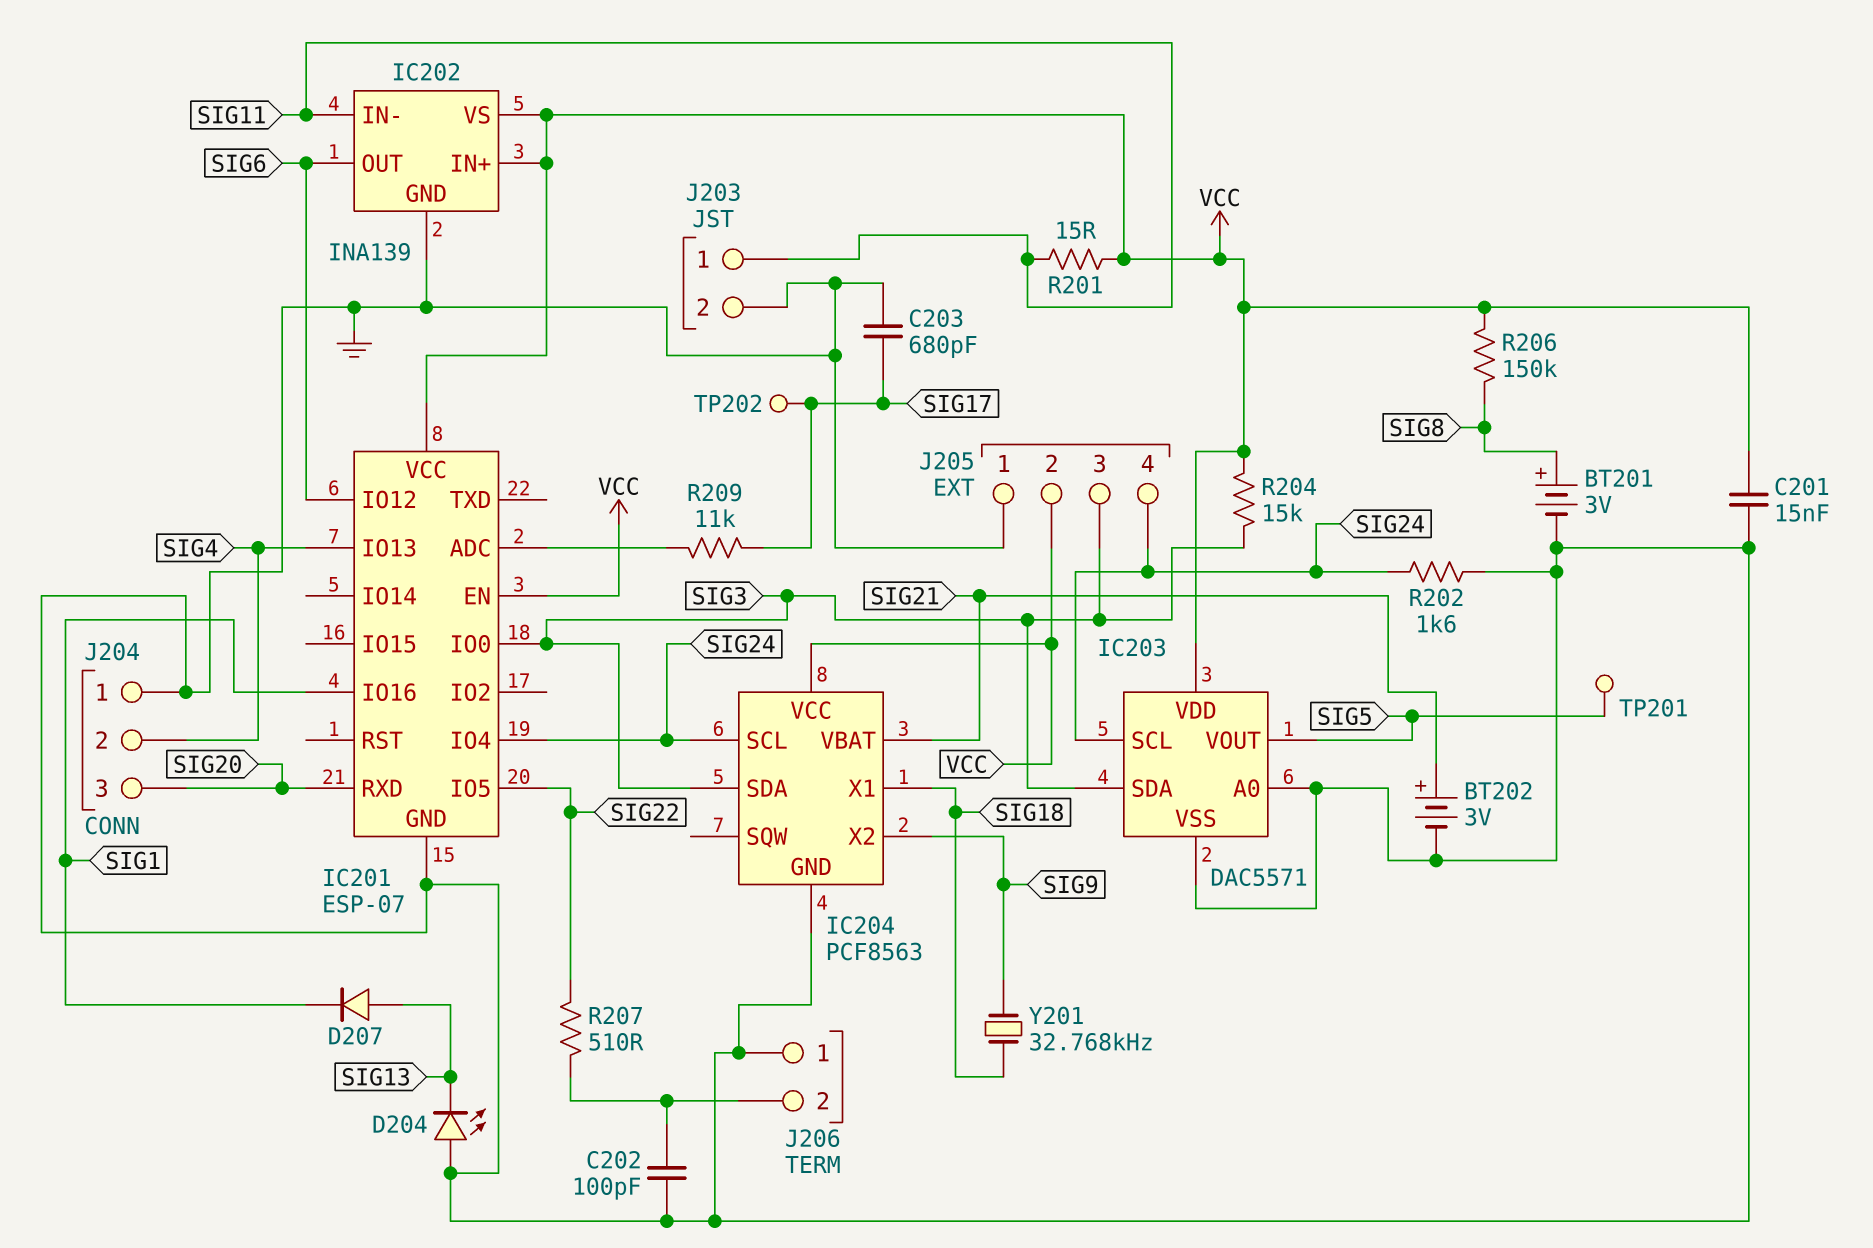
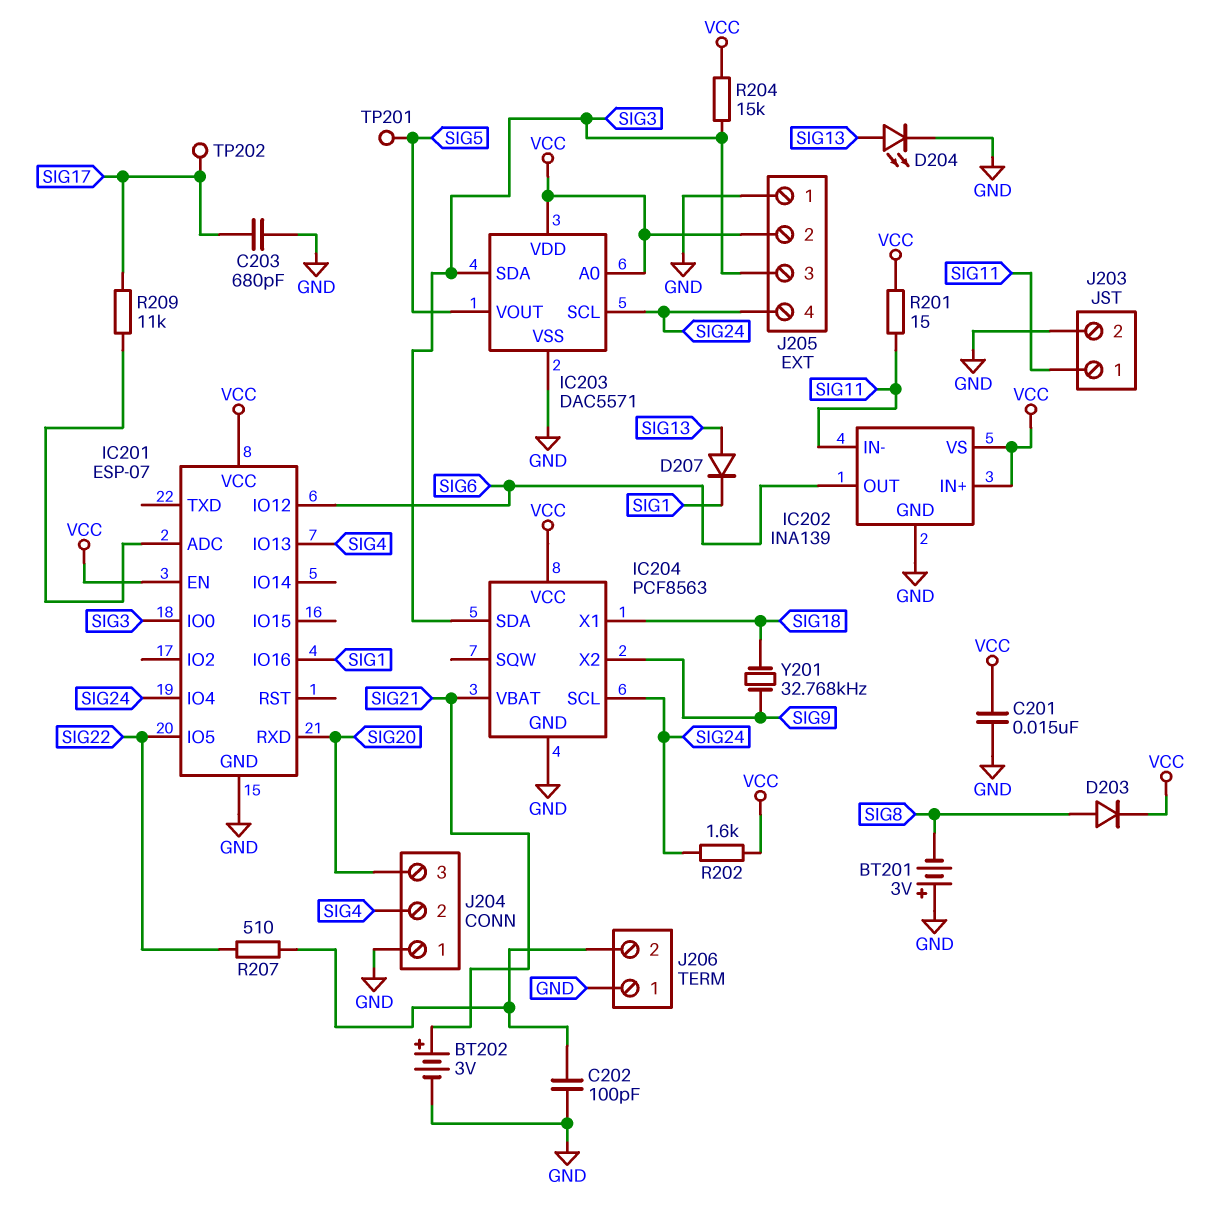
BT201: 3V (plus SIG8, minus GND) -> 3V (plus GND, minus SIG8)
D203: none -> diode (A SIG8, K VCC)
D204: LED (A GND, K SIG13) -> LED (A SIG13, K GND)
IC203 pin A0: GND -> VCC
R202: 1.6k (GND, SIG24) -> 1.6k (SIG24, VCC)
R206: 150k (SIG8, VCC) -> none

